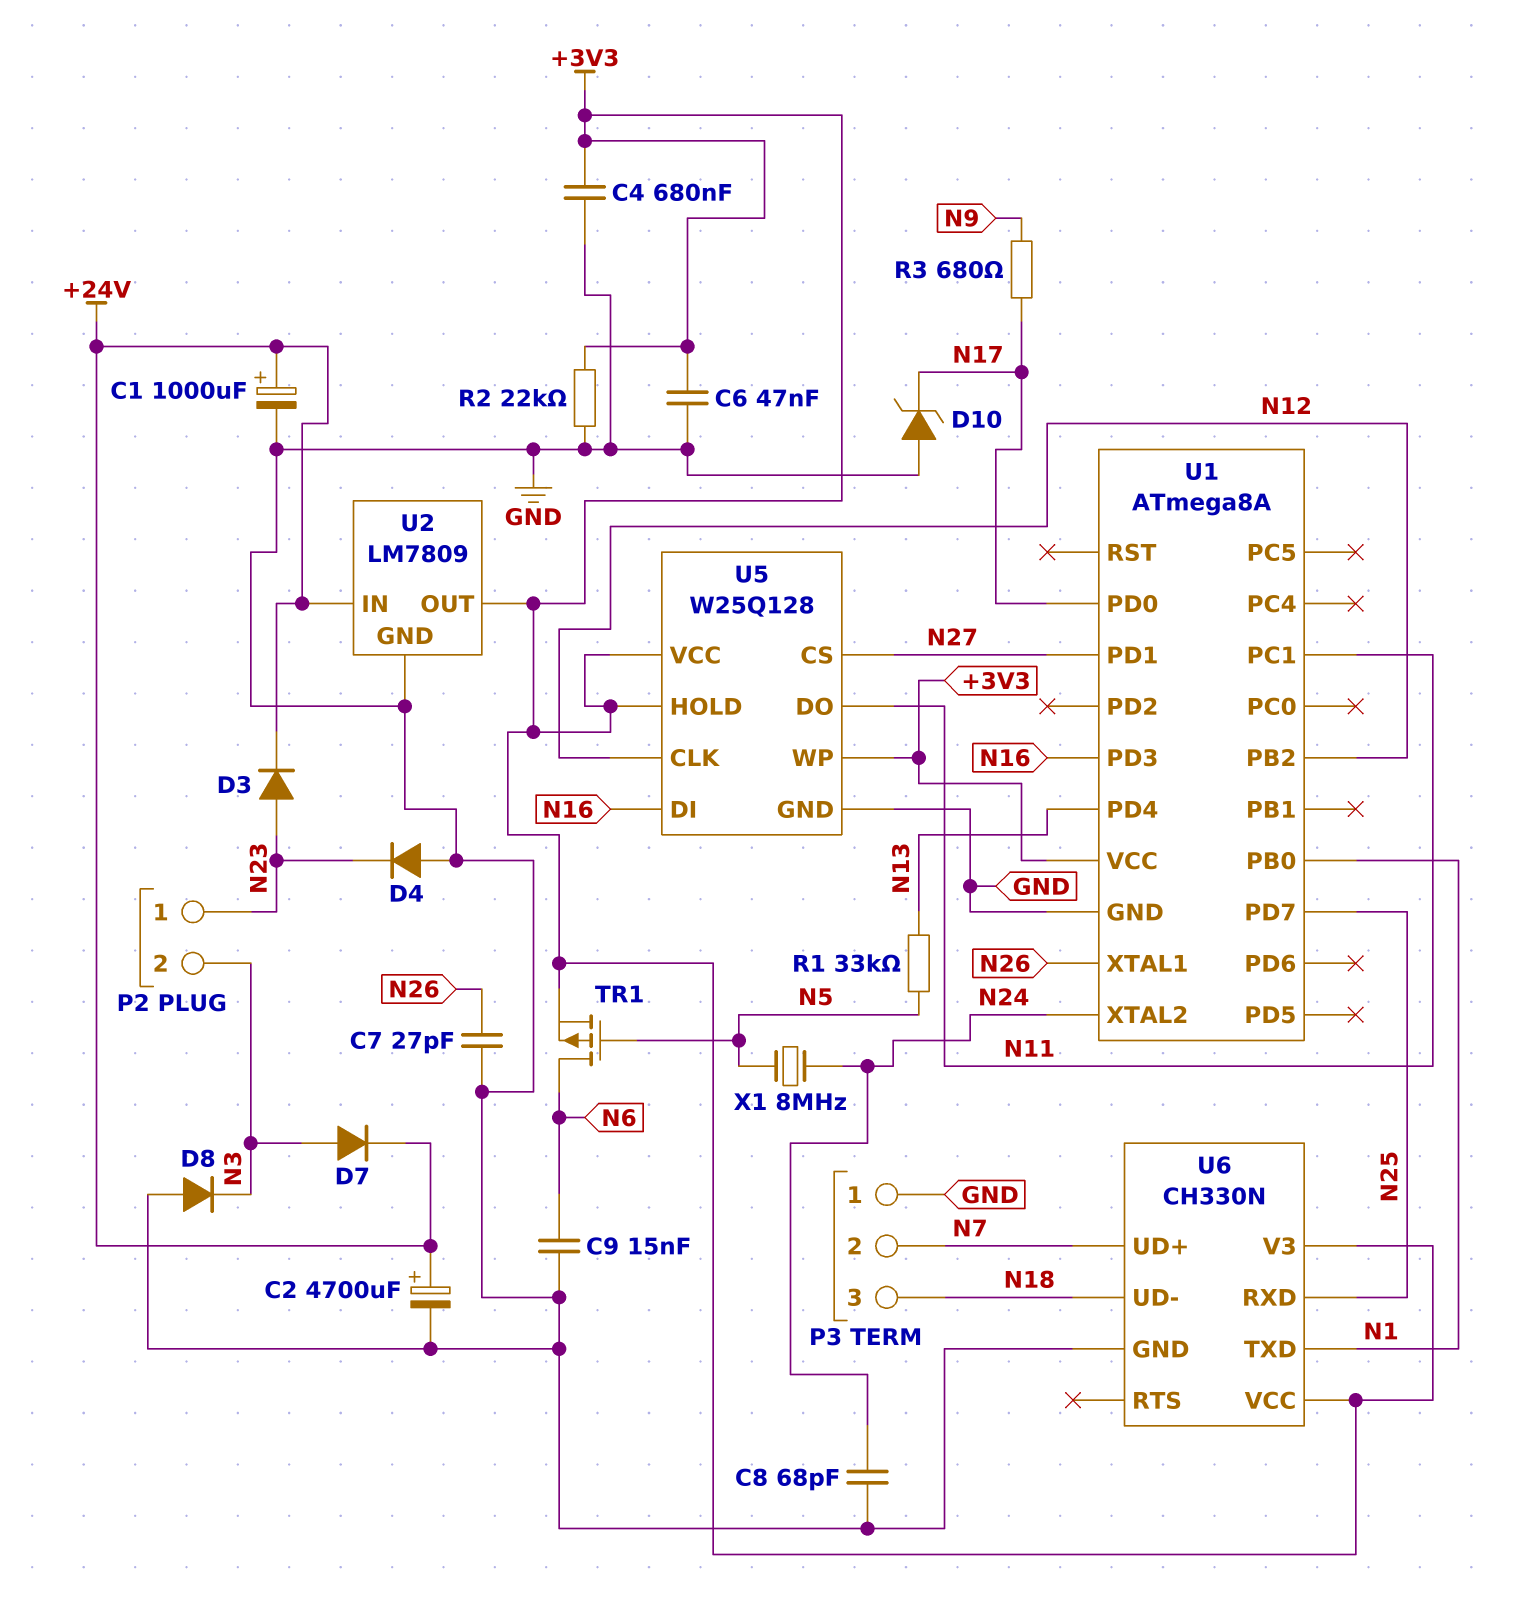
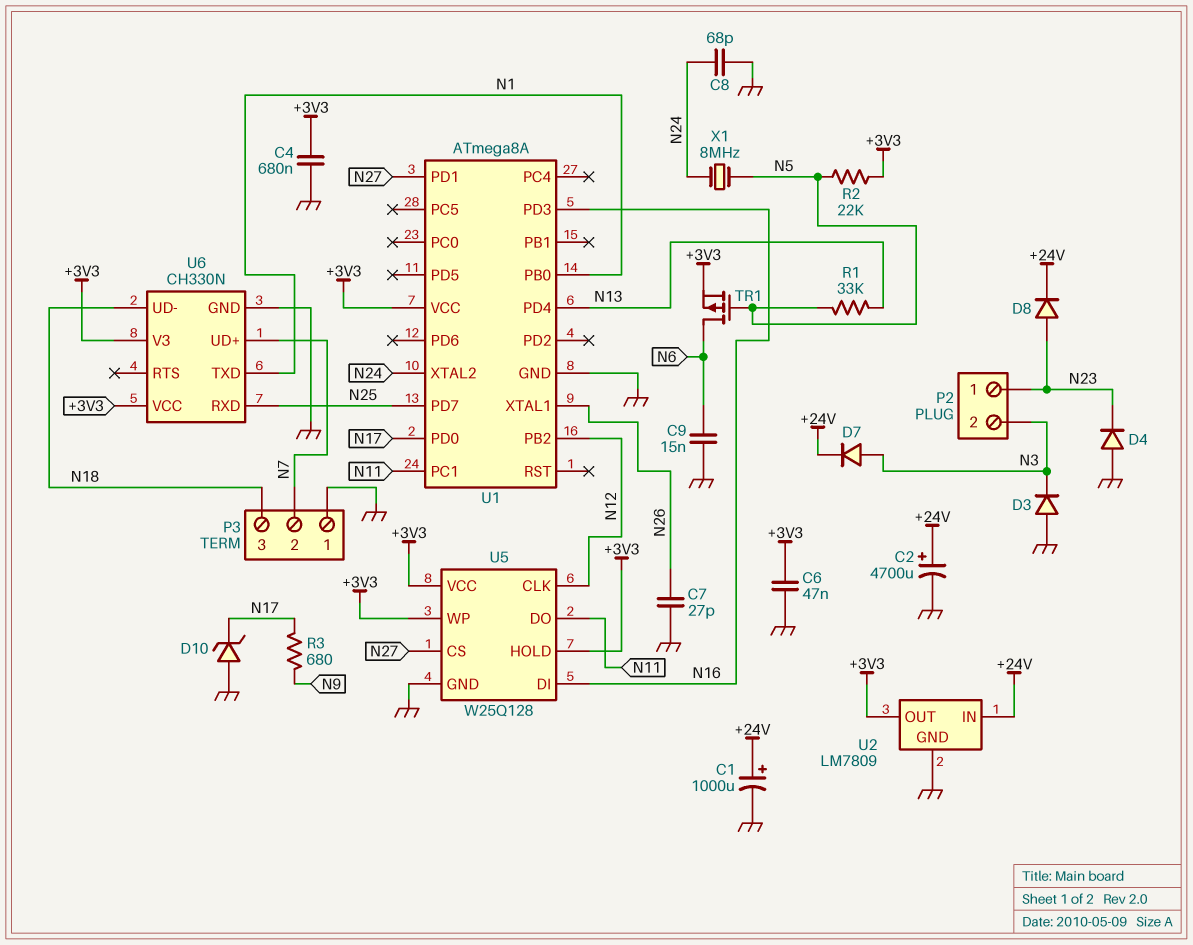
D3: diode (A N23, K +24V) -> diode (A GND, K N3)
D8: diode (A GND, K N3) -> diode (A N23, K +24V)
R2: 22k (+3V3, GND) -> 22k (+3V3, N5)

